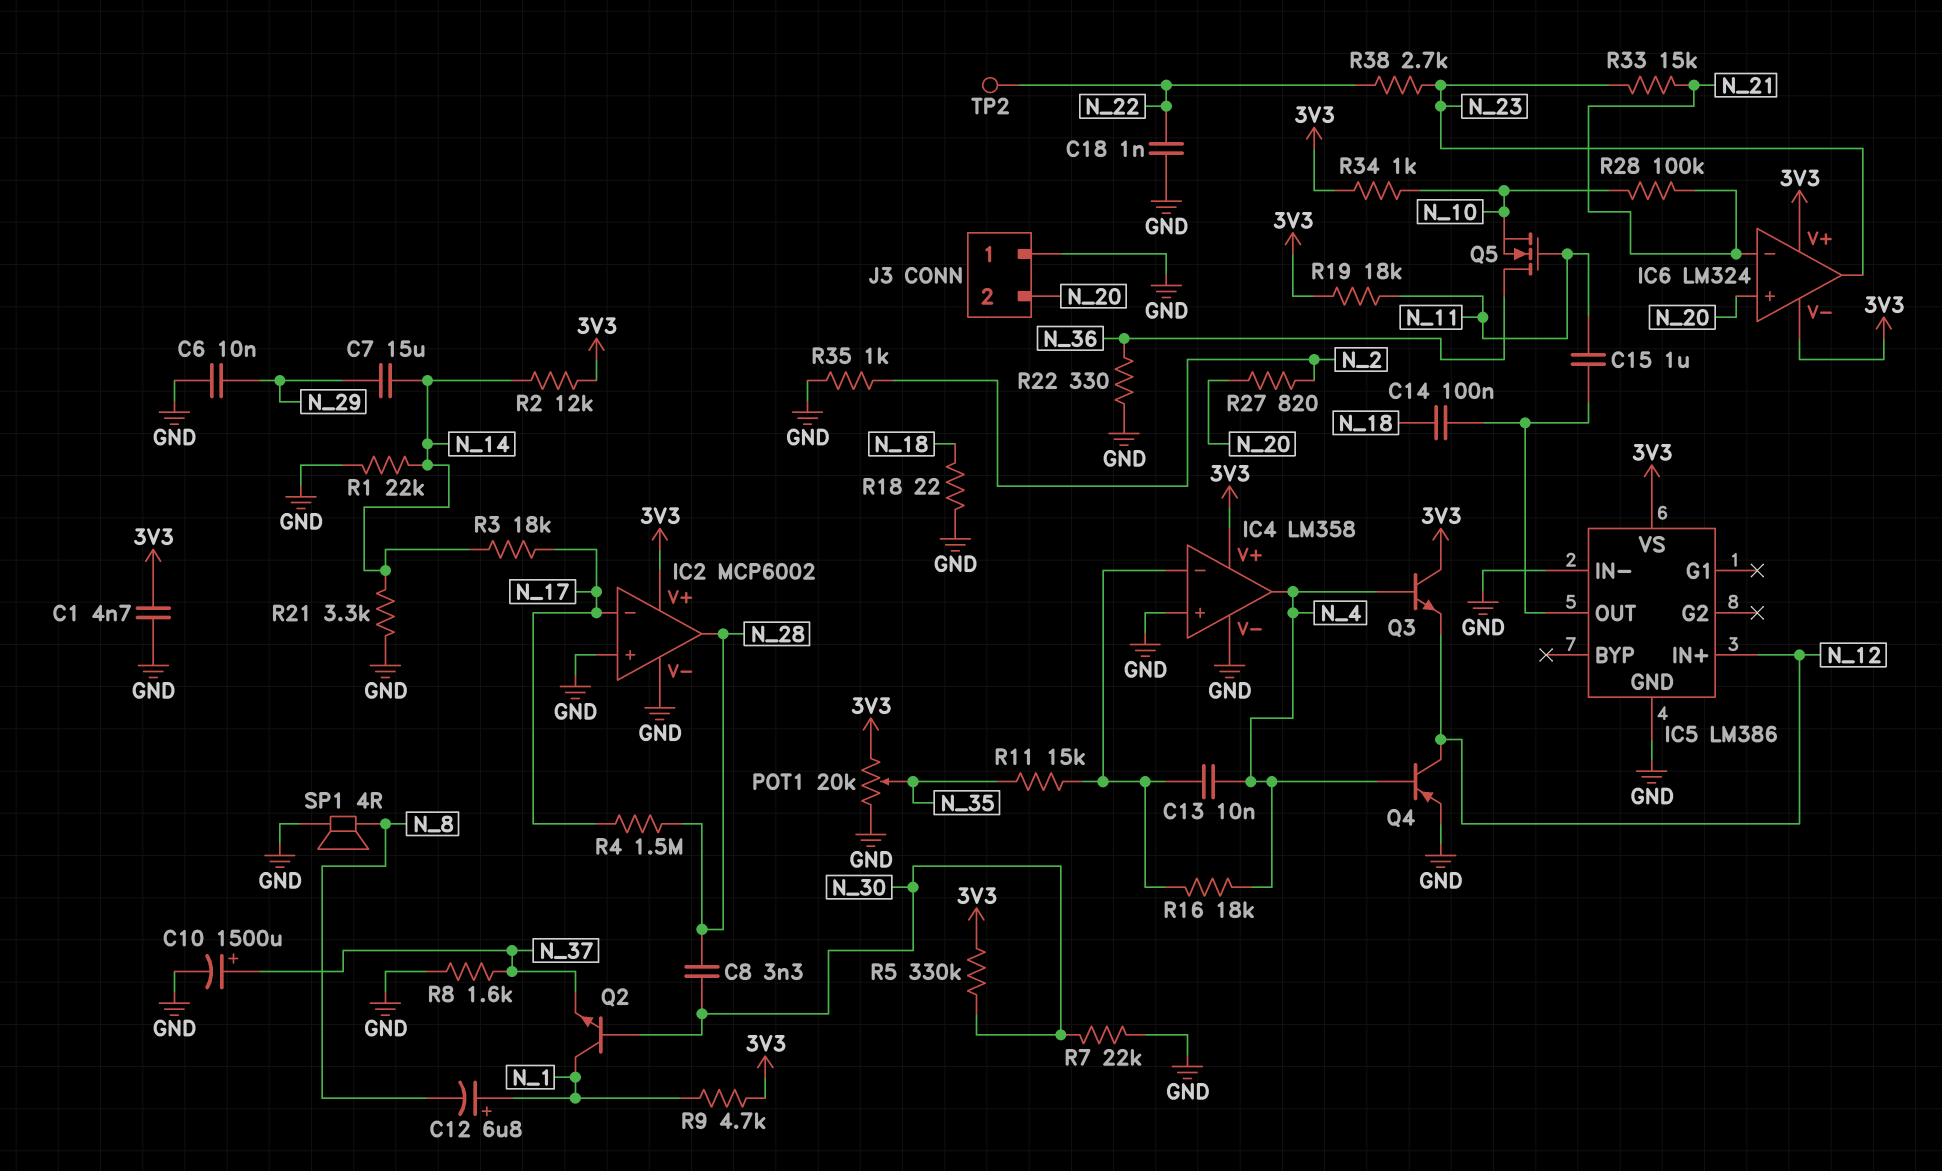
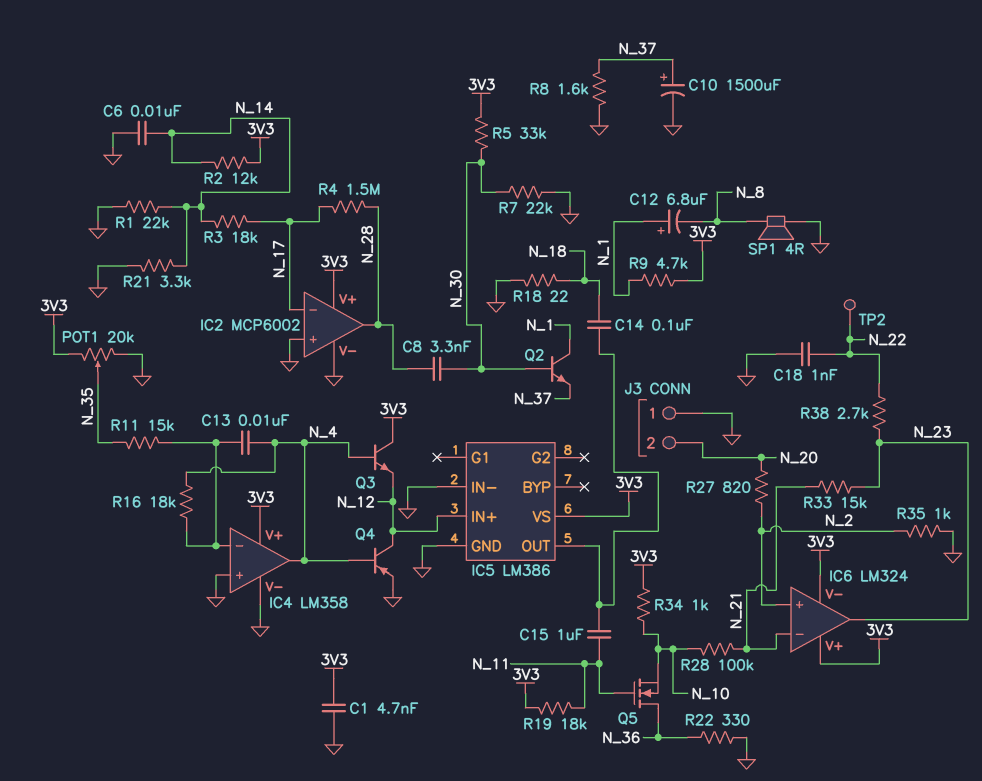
C6: 10nF (GND, N_29) -> 10nF (GND, N_14)
C7: 15uF (N_14, N_29) -> none
IC6 pin in+: N_20 -> N_2
R5: 330k (3V3, N_30) -> 33k (3V3, N_30)

